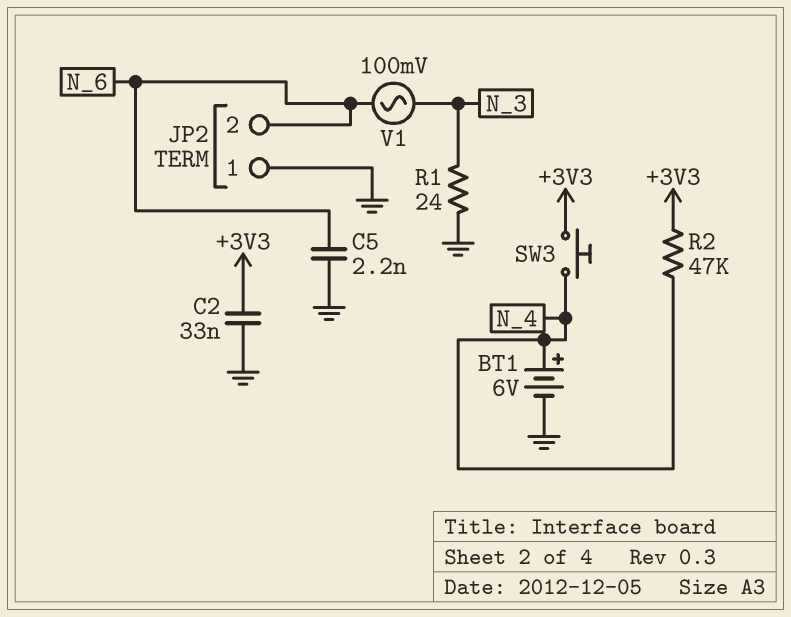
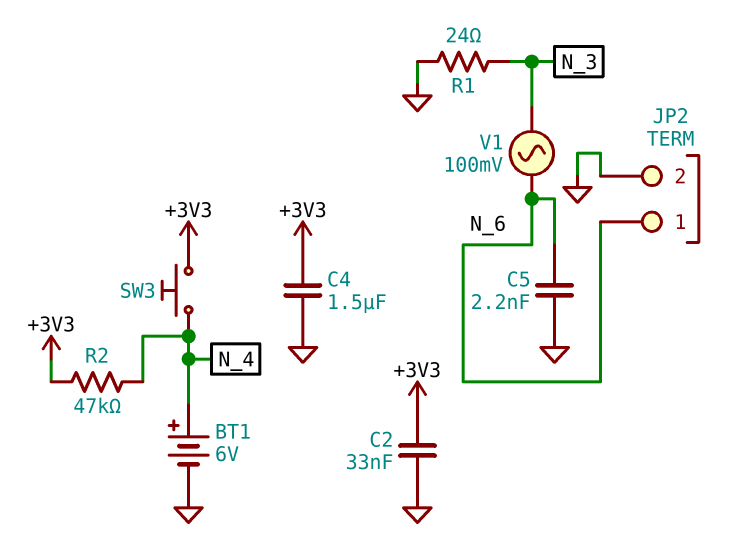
C4: none -> 1.5uF (+3V3, GND)
JP2 pin 1: GND -> N_6
JP2 pin 2: N_6 -> GND

